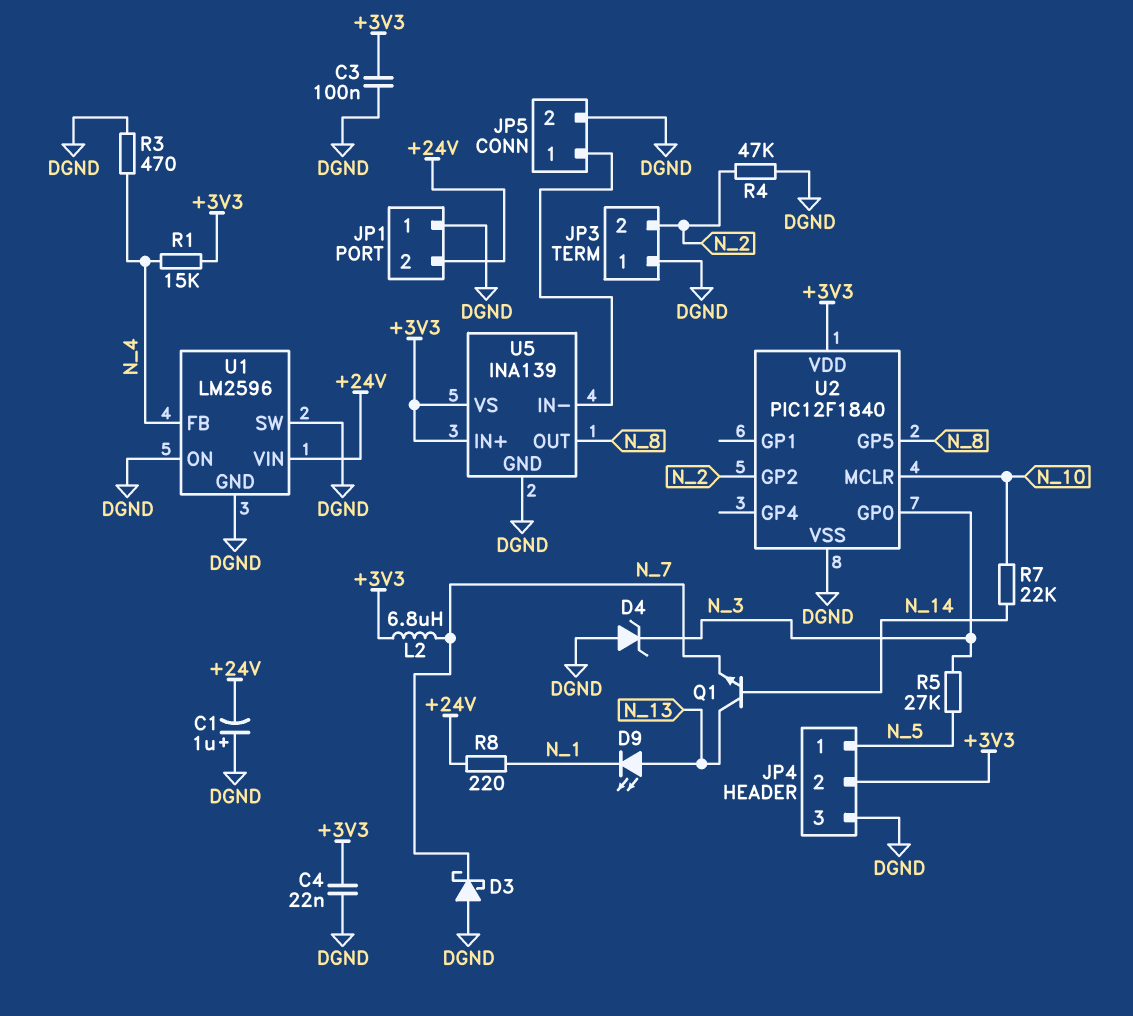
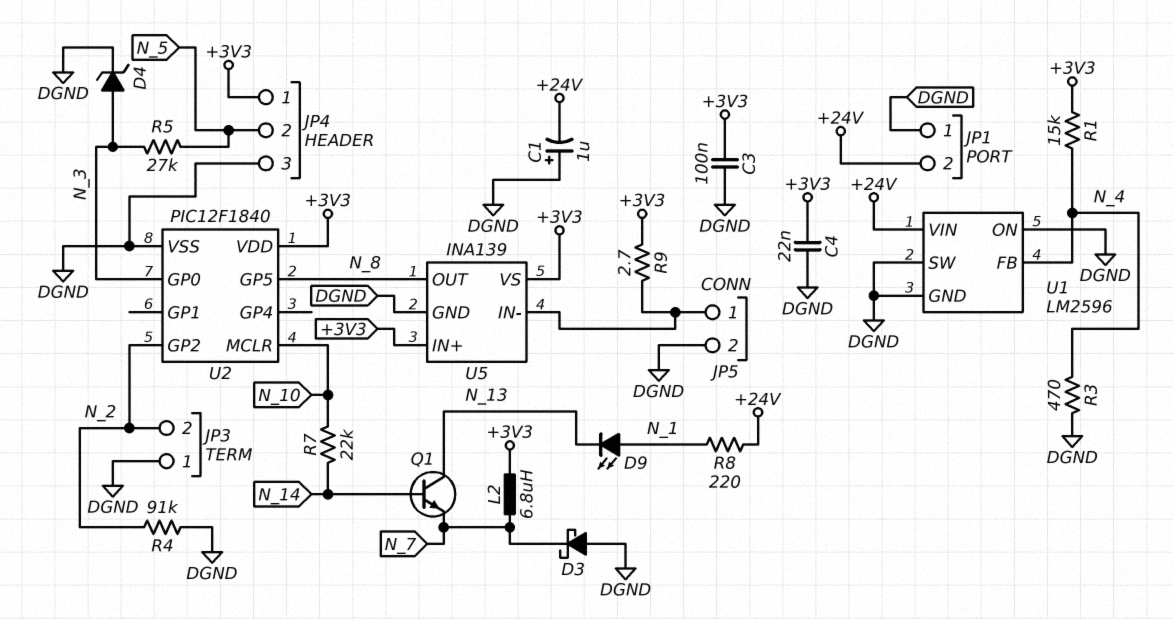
D4: zener (A DGND, K N_3) -> zener (A N_3, K DGND)
D9: LED (A N_13, K N_1) -> LED (A N_1, K N_13)
JP4 pin 1: N_5 -> +3V3
JP4 pin 2: +3V3 -> N_5
R4: 47k (DGND, N_2) -> 91k (DGND, N_2)
R9: none -> 2.7 (+3V3, JP5/1)

